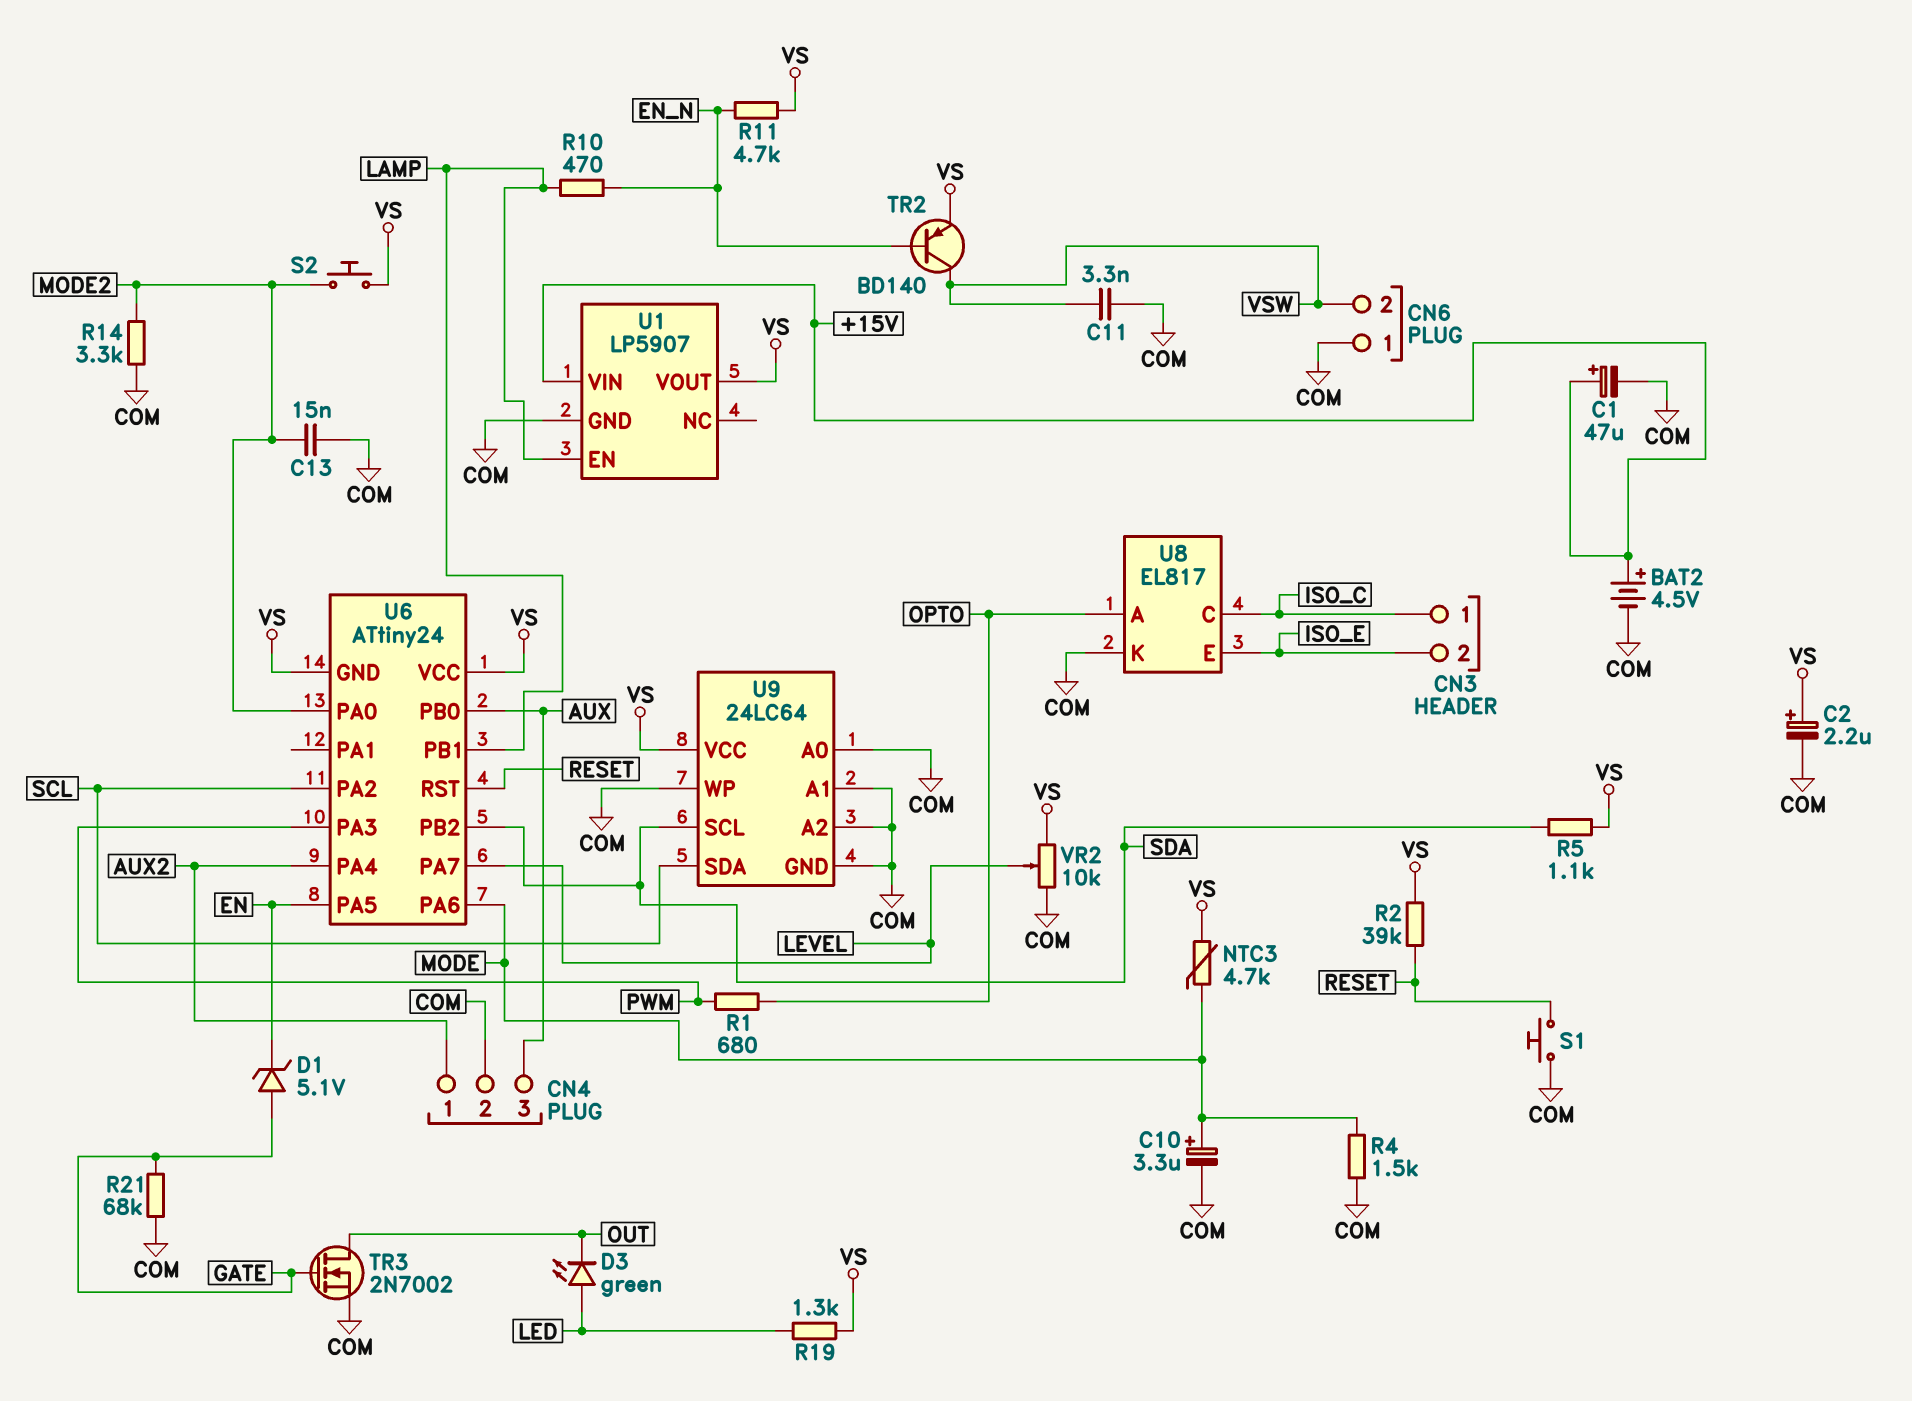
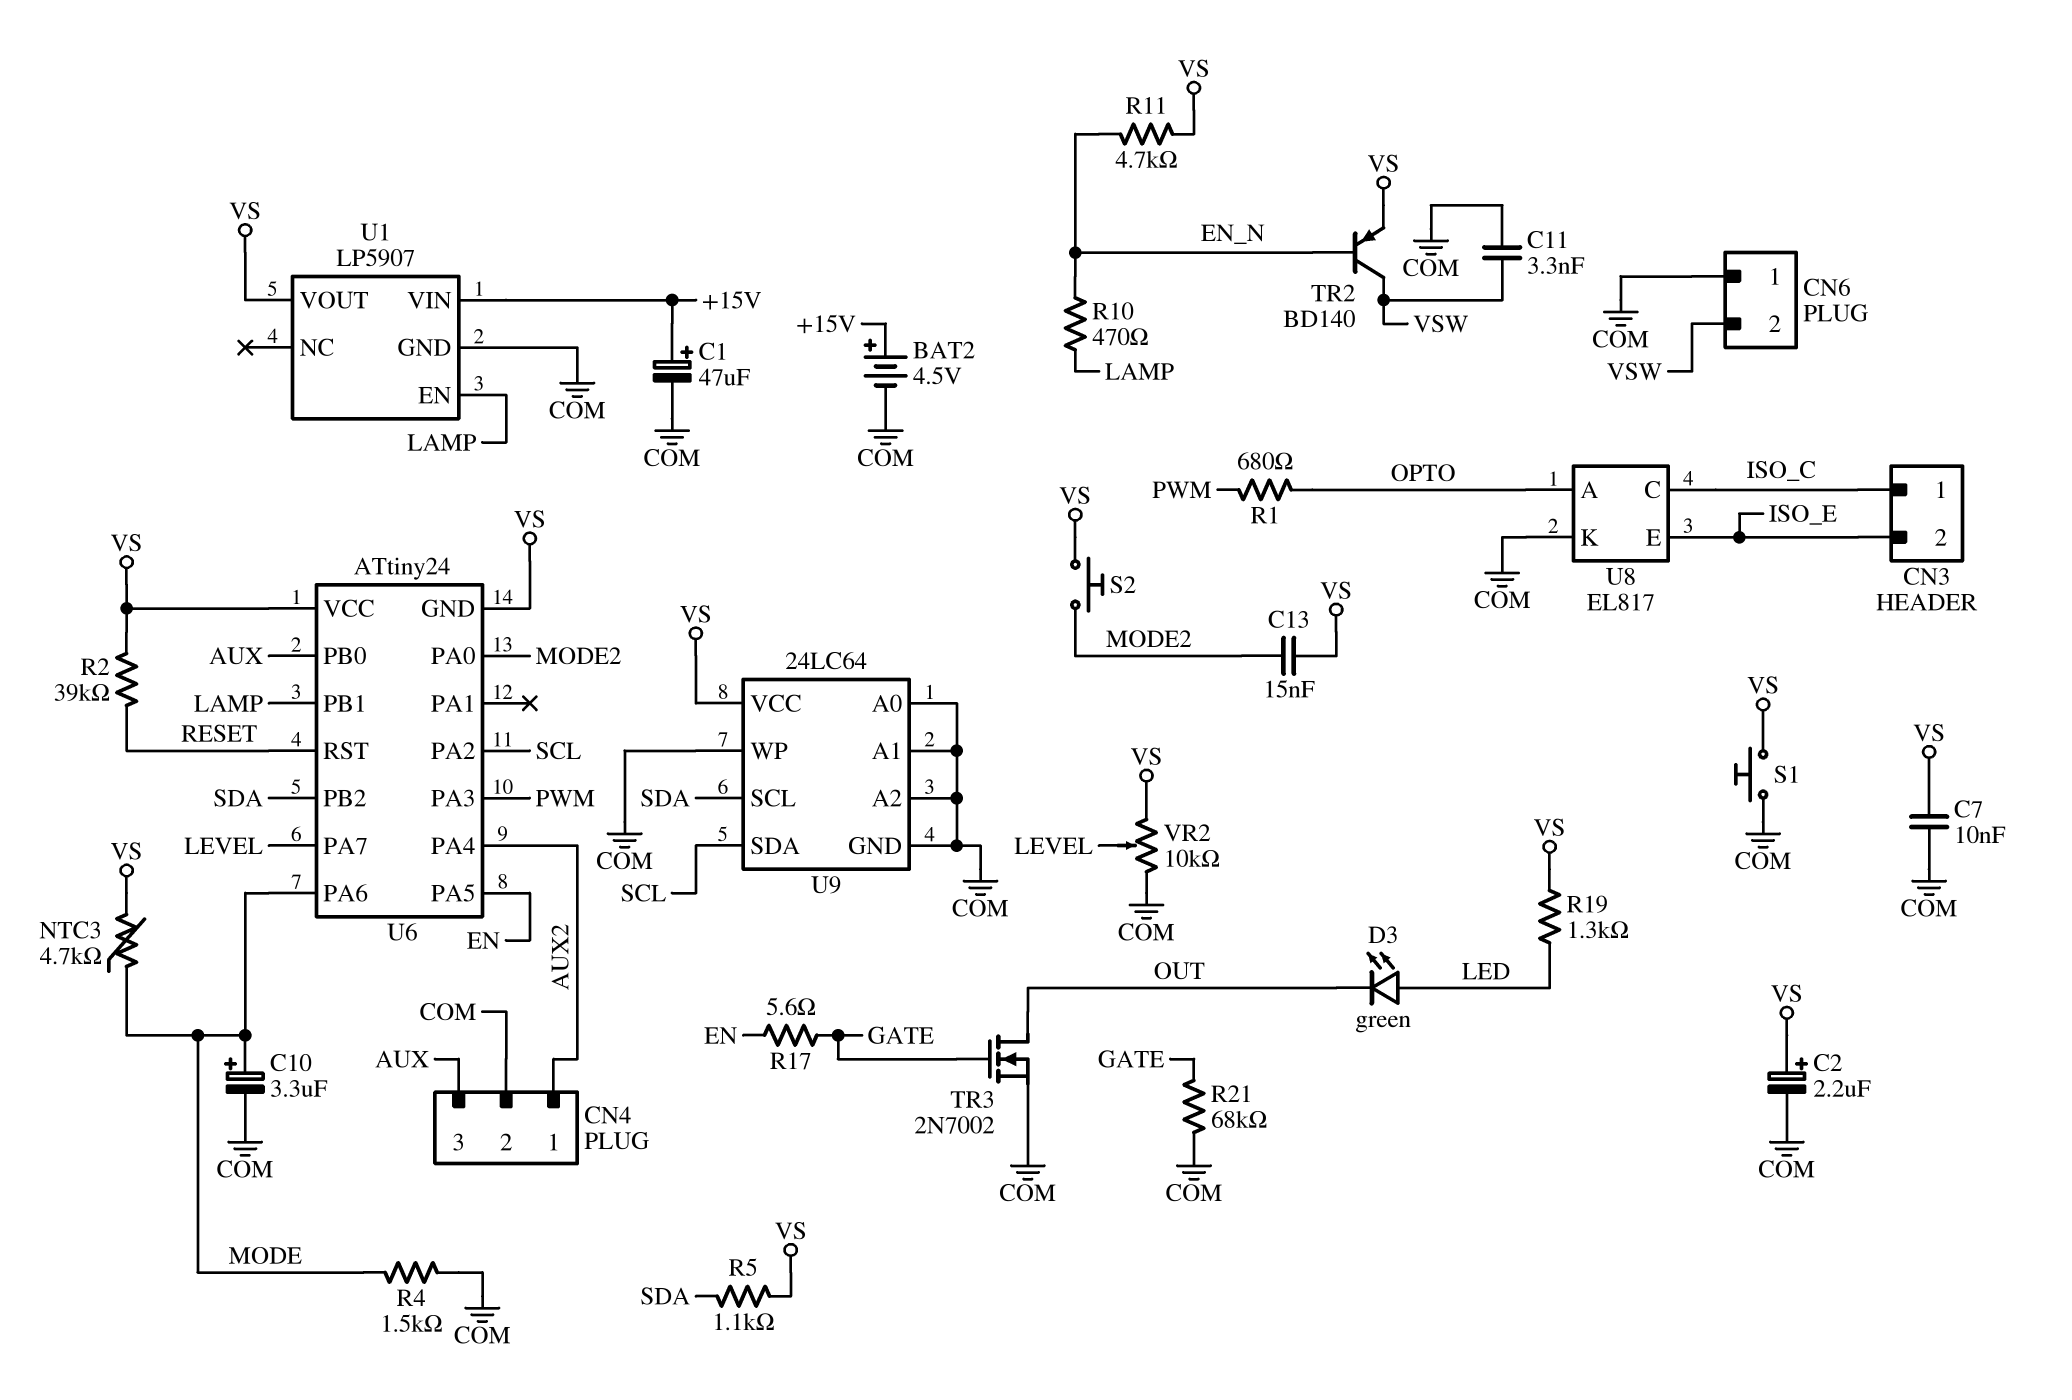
C7: none -> 10nF (COM, VS)
C13: 15nF (COM, MODE2) -> 15nF (MODE2, VS)
D1: zener 5.1V (A GATE, K EN) -> none
R14: 3.3k (COM, MODE2) -> none
R17: none -> 5.6 (EN, GATE)
S1: button (COM, RESET) -> button (COM, VS)

